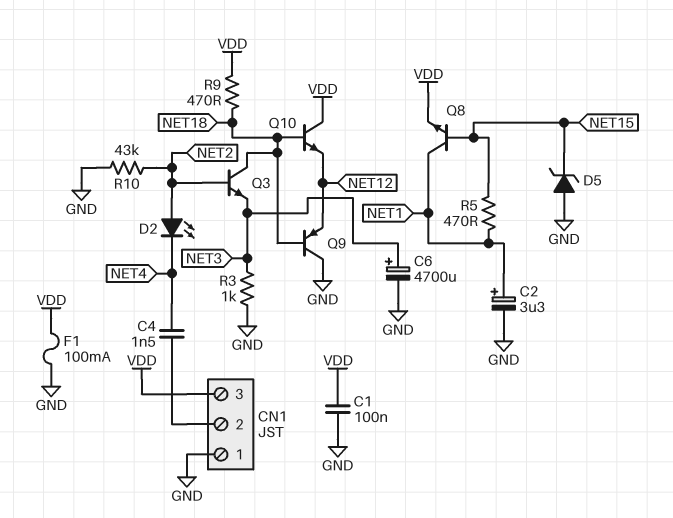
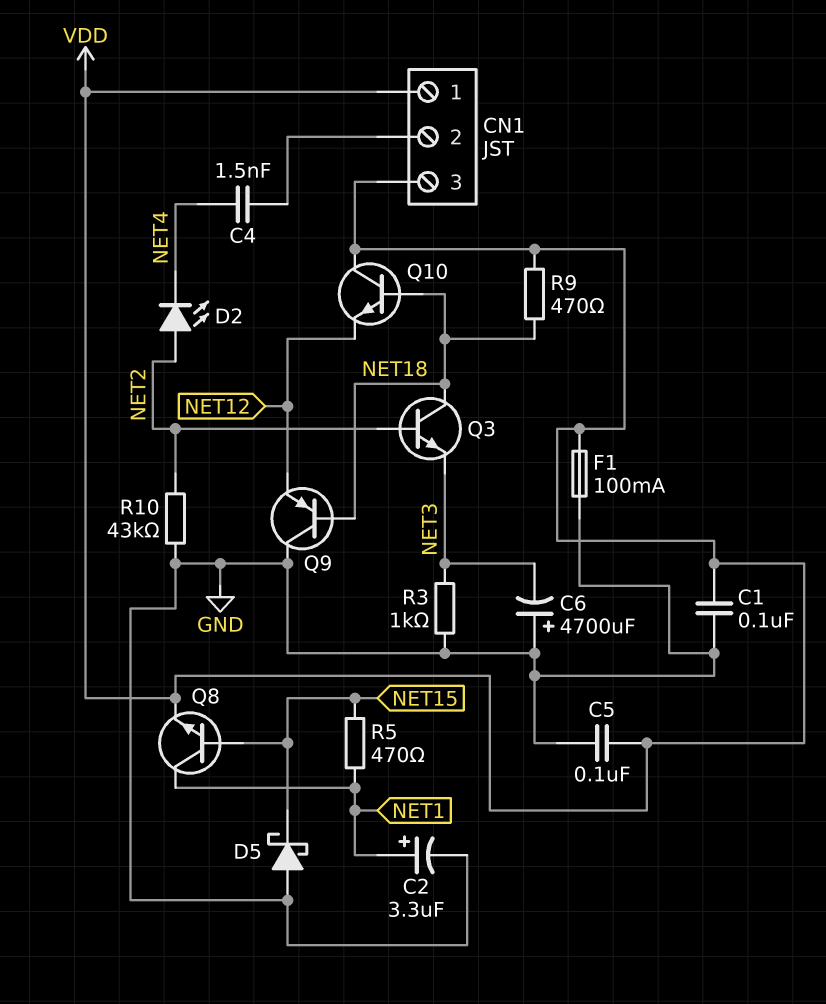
C5: none -> 100nF (GND, VDD)
C6: 4700uF (plus NET3, minus GND) -> 4700uF (plus GND, minus NET3)
CN1 pin 1: GND -> VDD
D5: zener (A GND, K NET15) -> schottky (A GND, K NET15)

